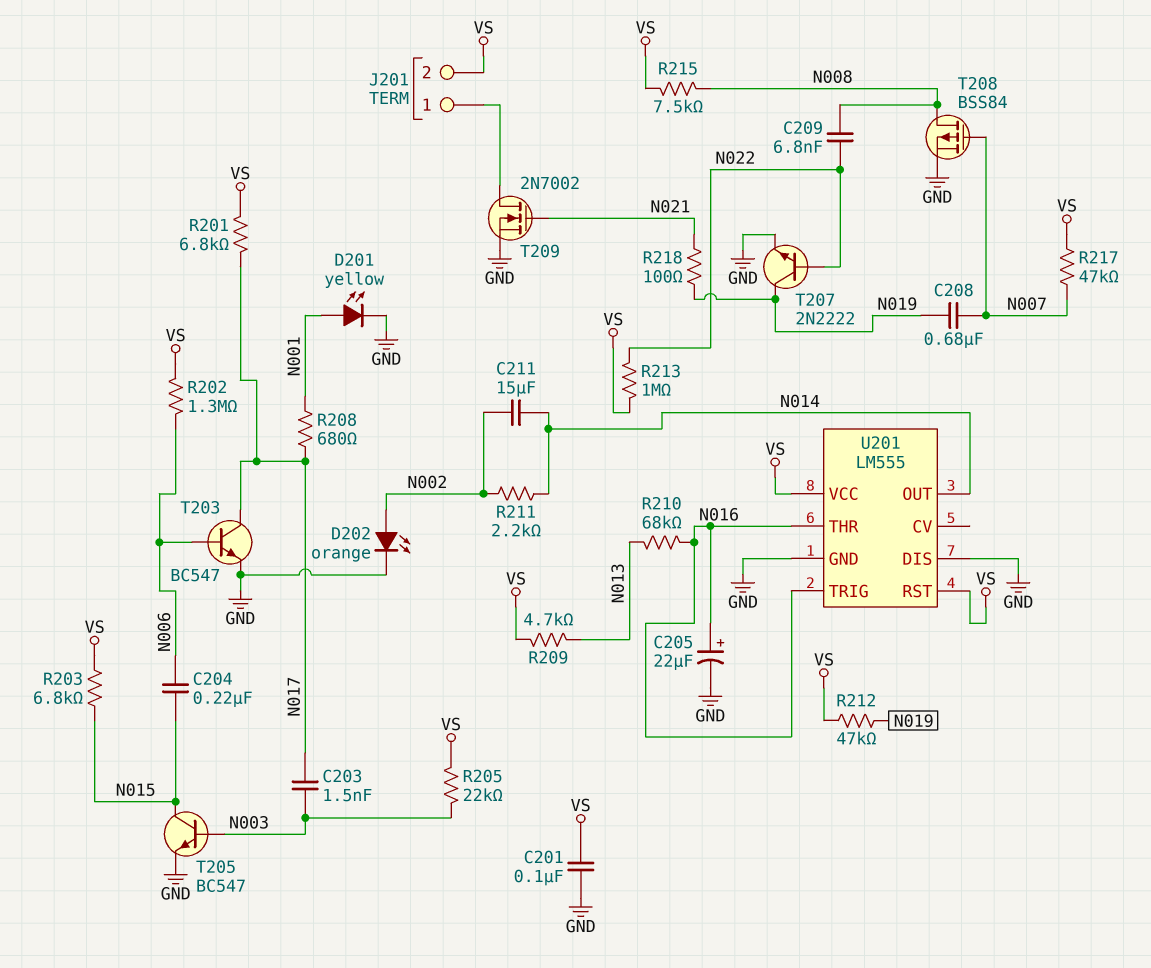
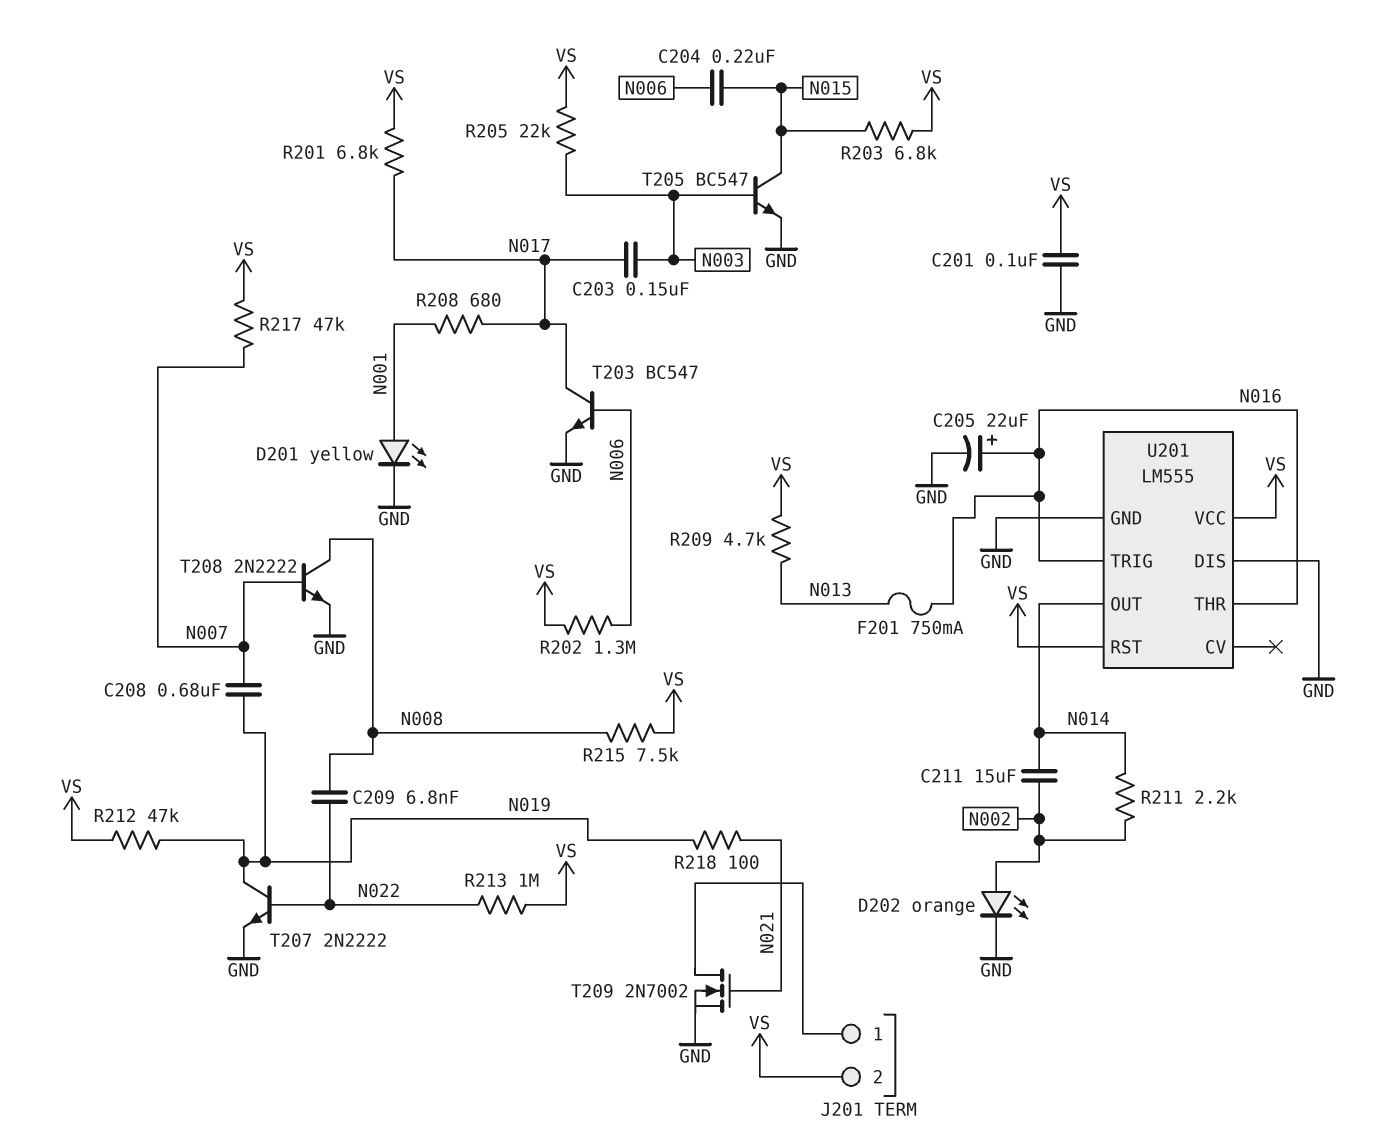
C203: 1.5nF (N003, N017) -> 150nF (N003, N017)
F201: none -> 750mA (N013, N016)
R210: 68k (N013, N016) -> none
T208: PMOS BSS84 (G N007, D N008, S GND) -> NPN 2N2222 (B N007, C N008, E GND)

